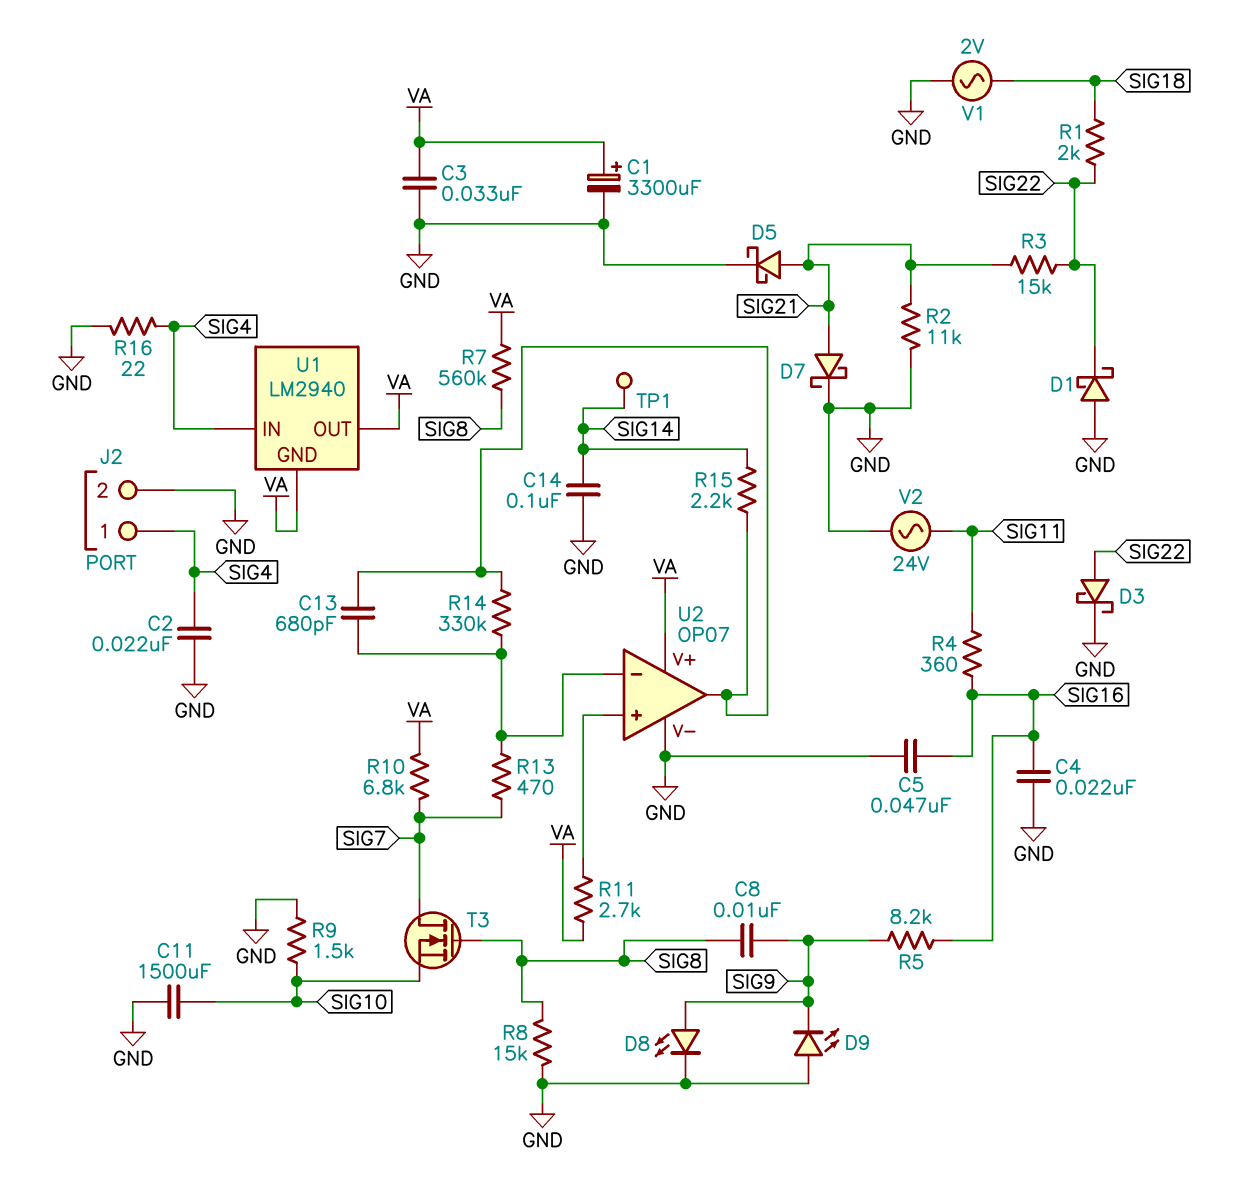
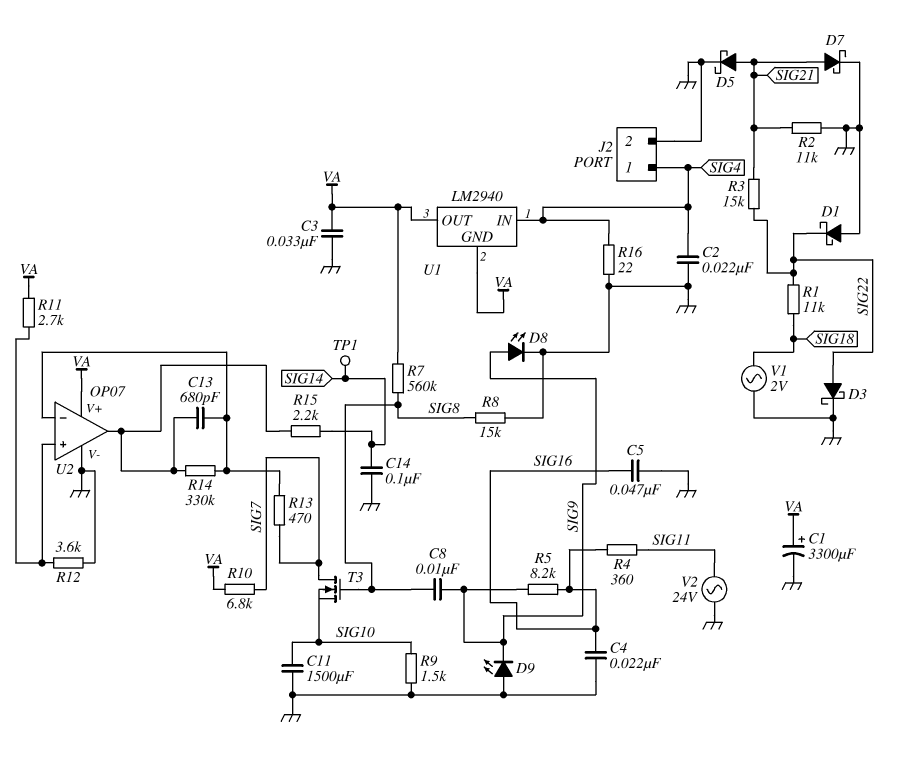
R1: 2k (SIG18, SIG22) -> 11k (SIG18, SIG22)
R12: none -> 3.6k (GND, U2/in+)

